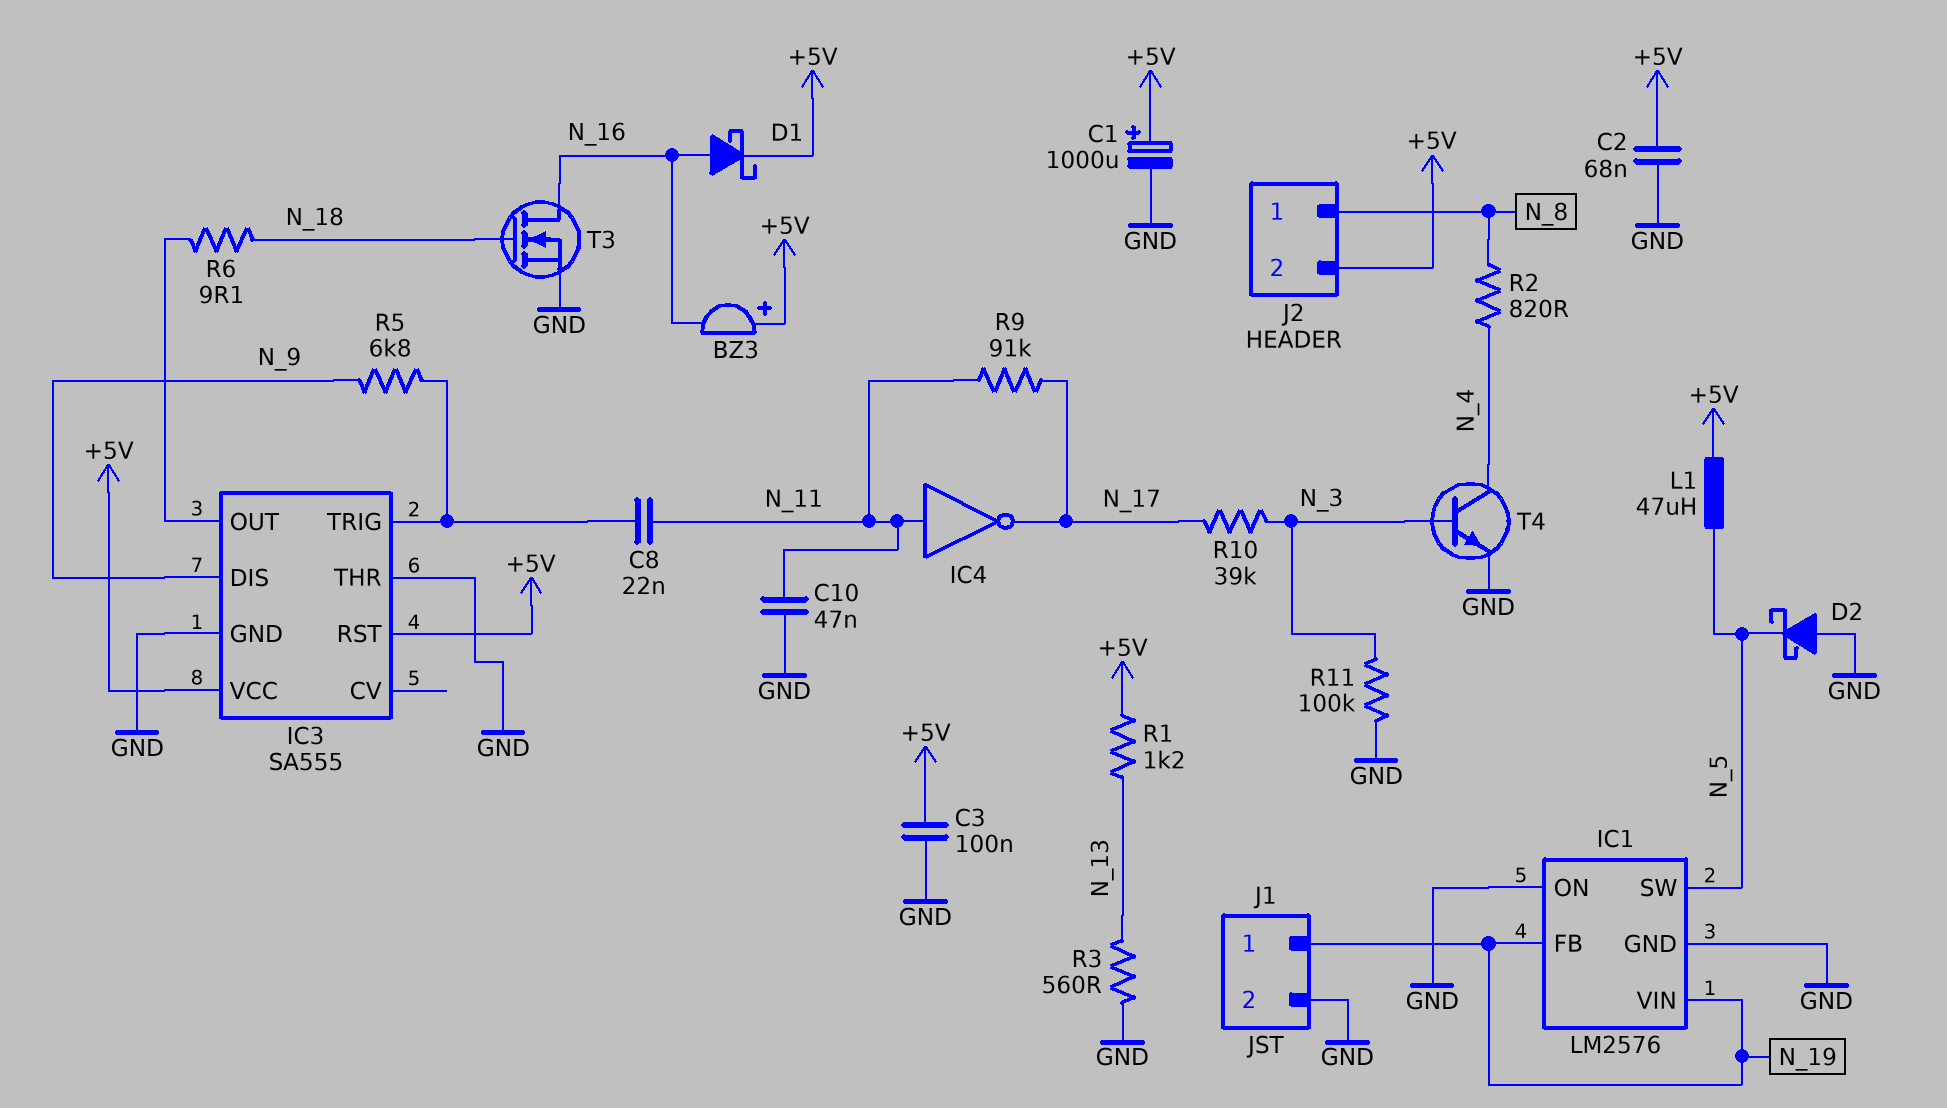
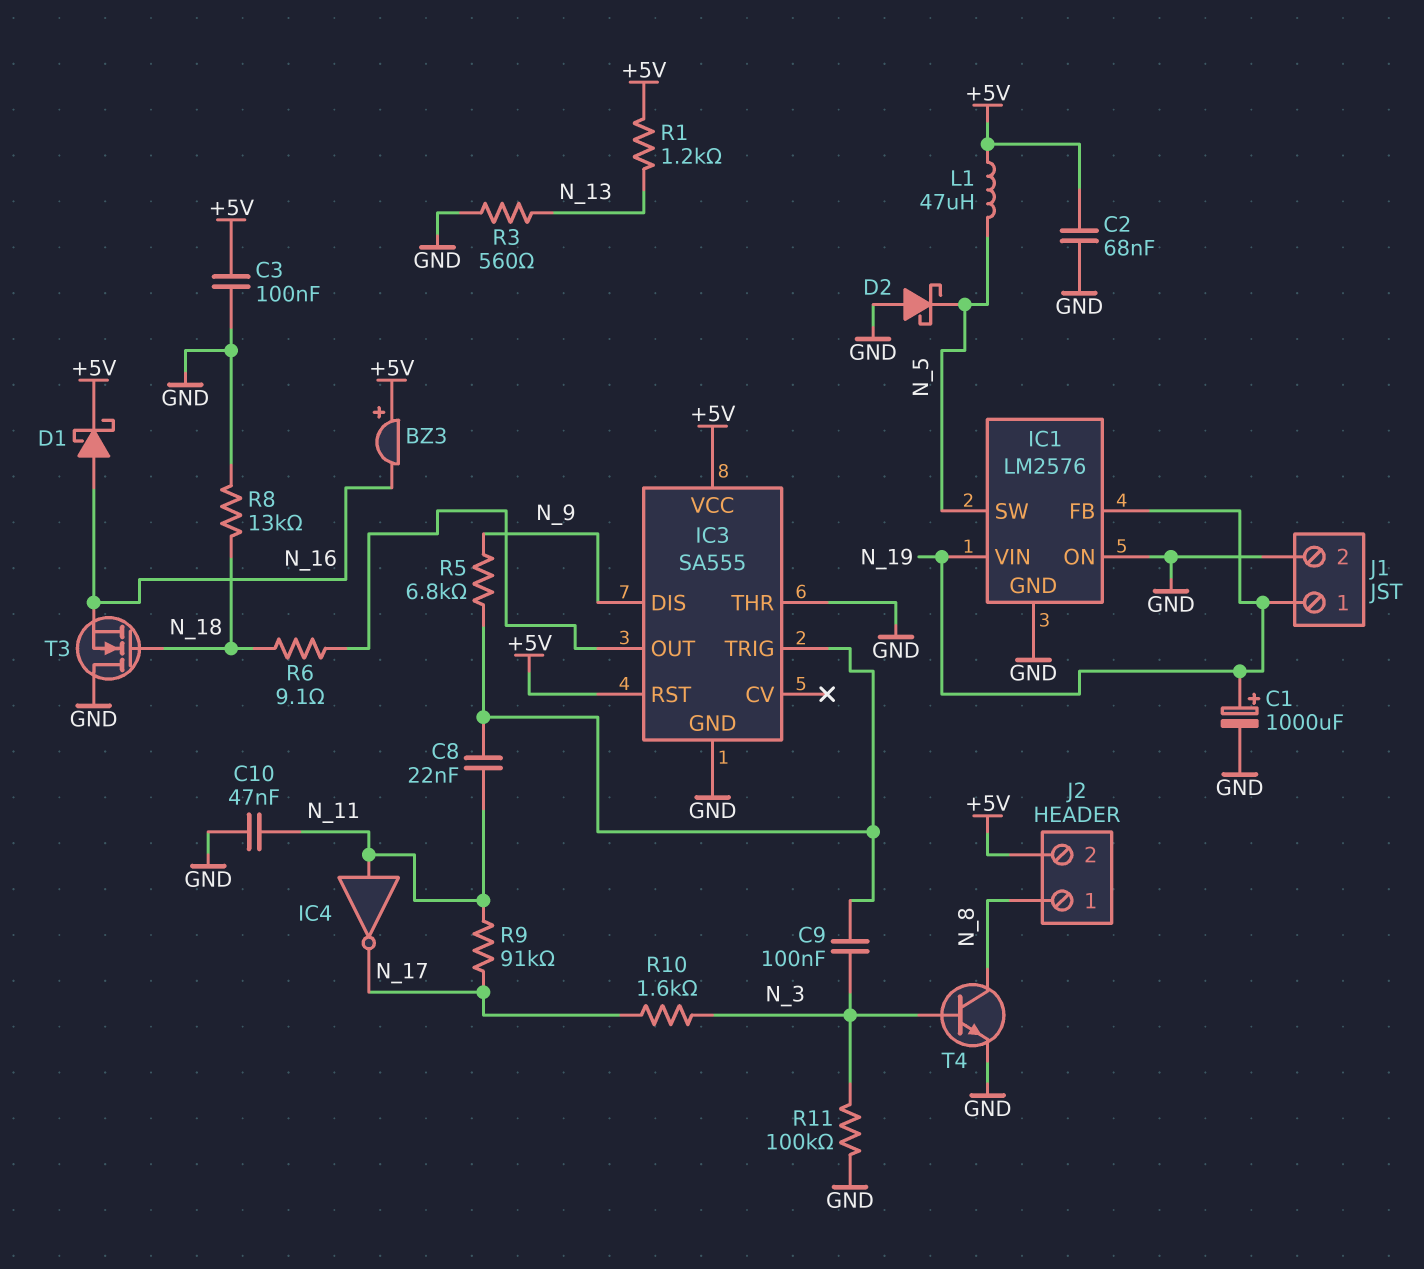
C1: 1000uF (plus +5V, minus GND) -> 1000uF (plus N_19, minus GND)
C9: none -> 100nF (IC3/TRIG, N_3)
R2: 820 (N_4, N_8) -> none
R8: none -> 13k (GND, N_18)
R10: 39k (N_3, N_17) -> 1.6k (N_3, N_17)
T3: NMOS (G N_18, D N_16, S GND) -> NMOS (G N_18, D GND, S N_16)
T4: NPN (B N_3, C N_4, E GND) -> NPN (B N_3, C N_8, E GND)

